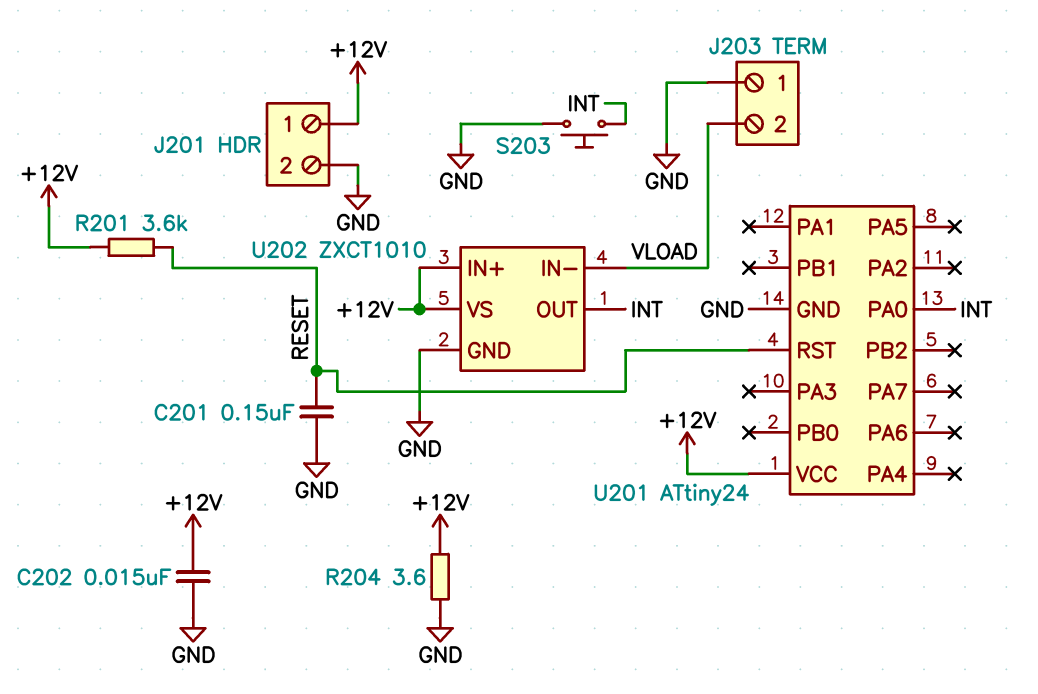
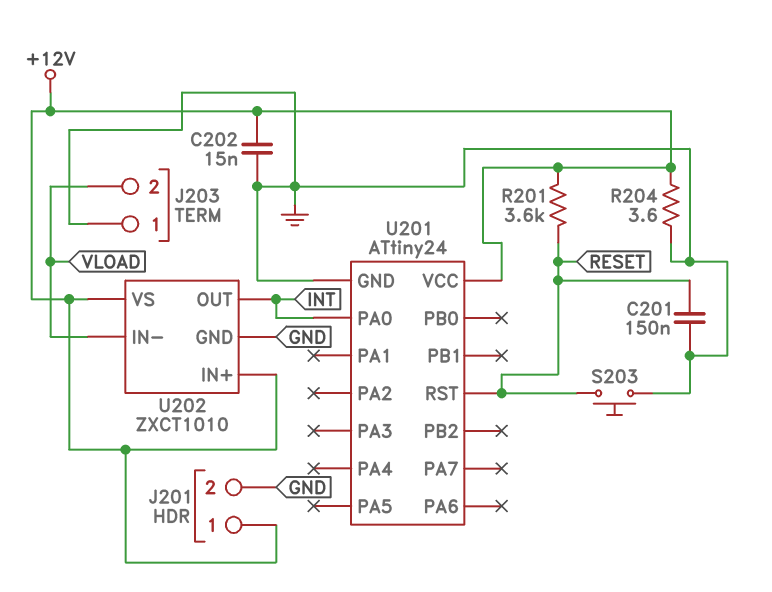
S203: button (GND, INT) -> button (GND, RESET)

